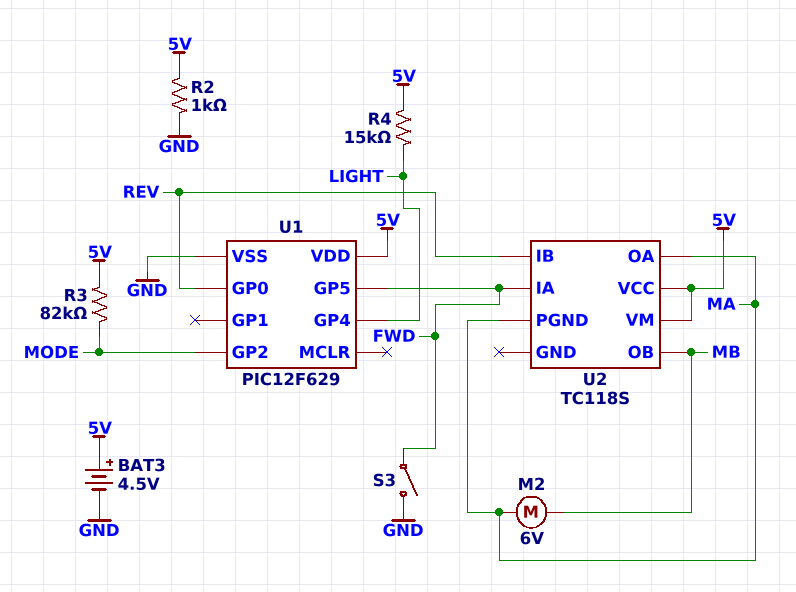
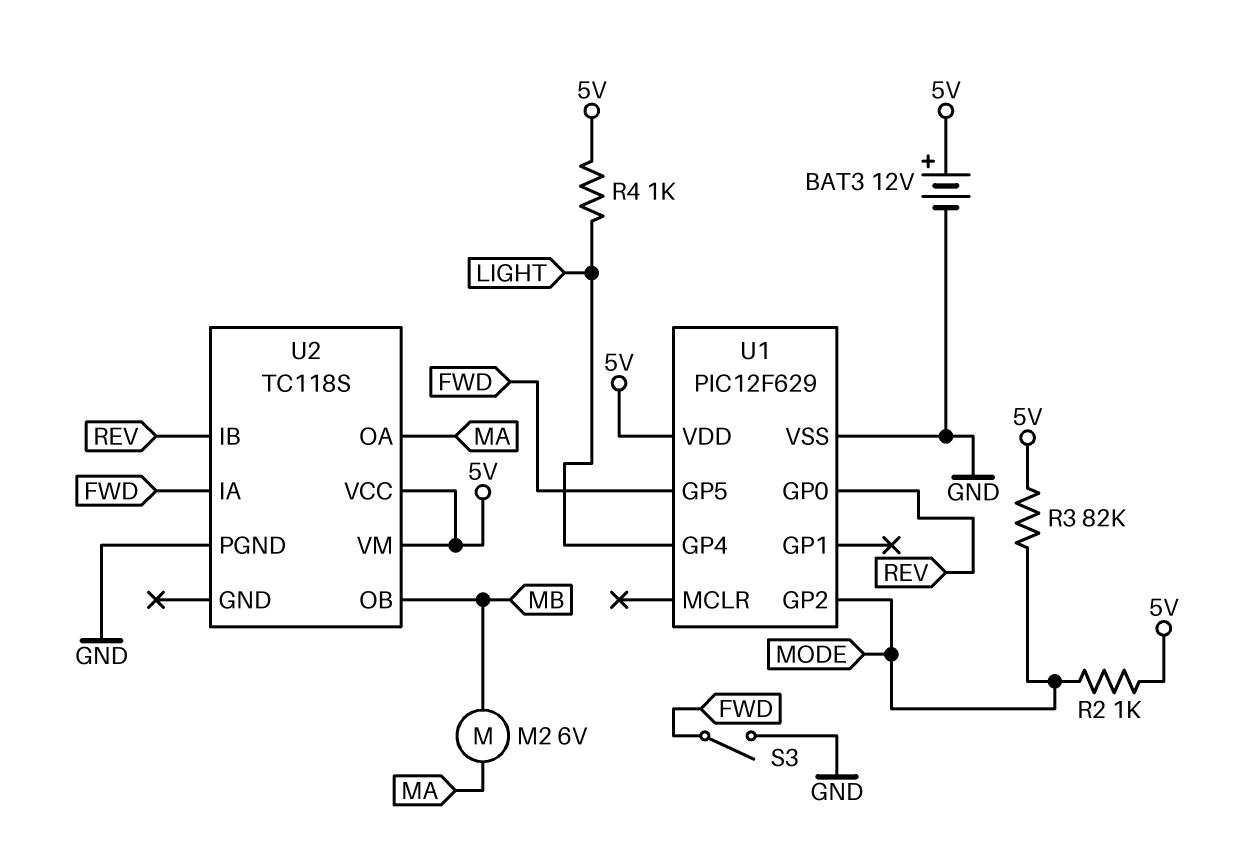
BAT3: 4.5V (plus 5V, minus GND) -> 12V (plus 5V, minus GND)
R2: 1k (5V, GND) -> 1k (5V, MODE)
R4: 15k (5V, LIGHT) -> 1k (5V, LIGHT)
U2 pin PGND: MA -> GND

